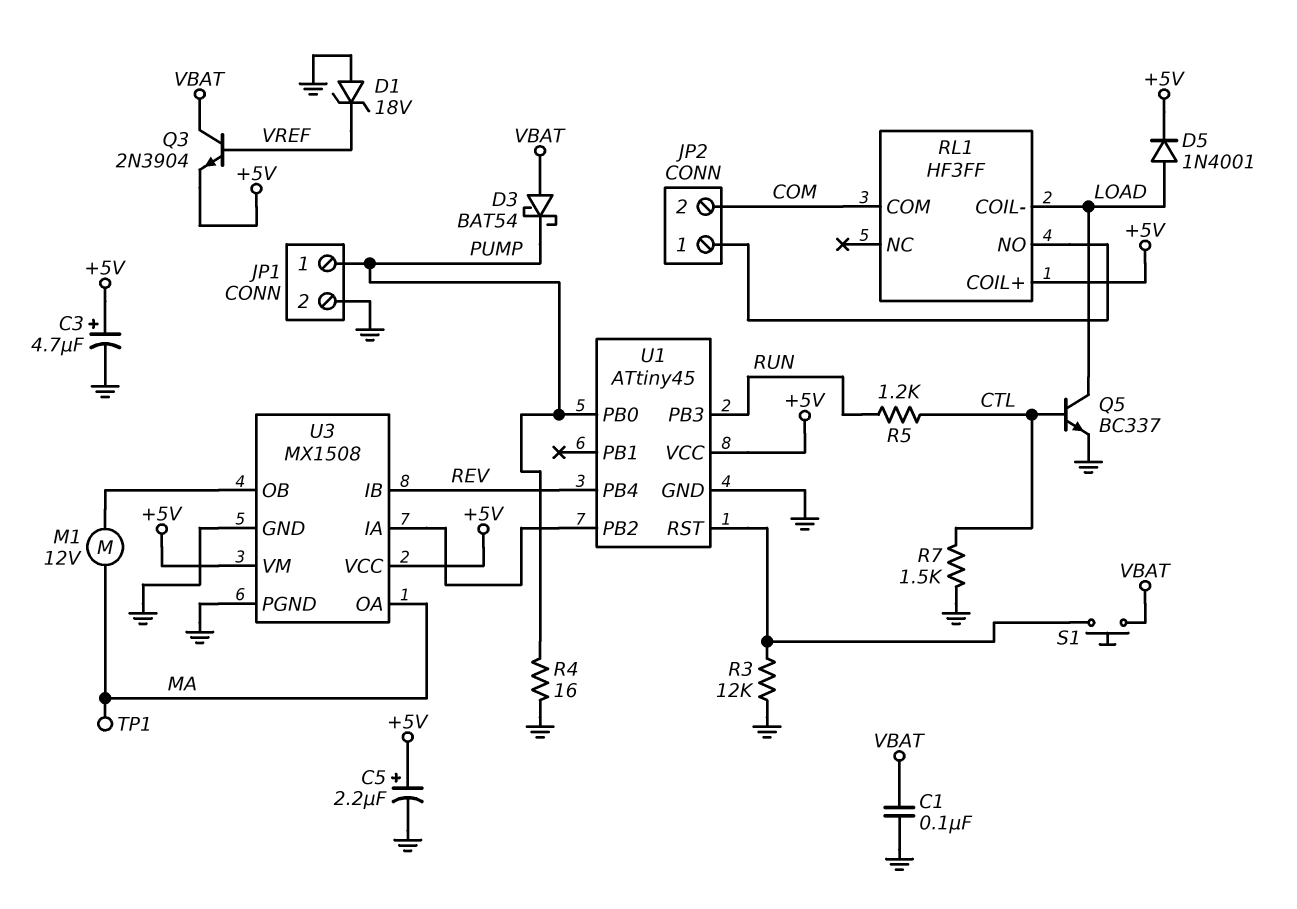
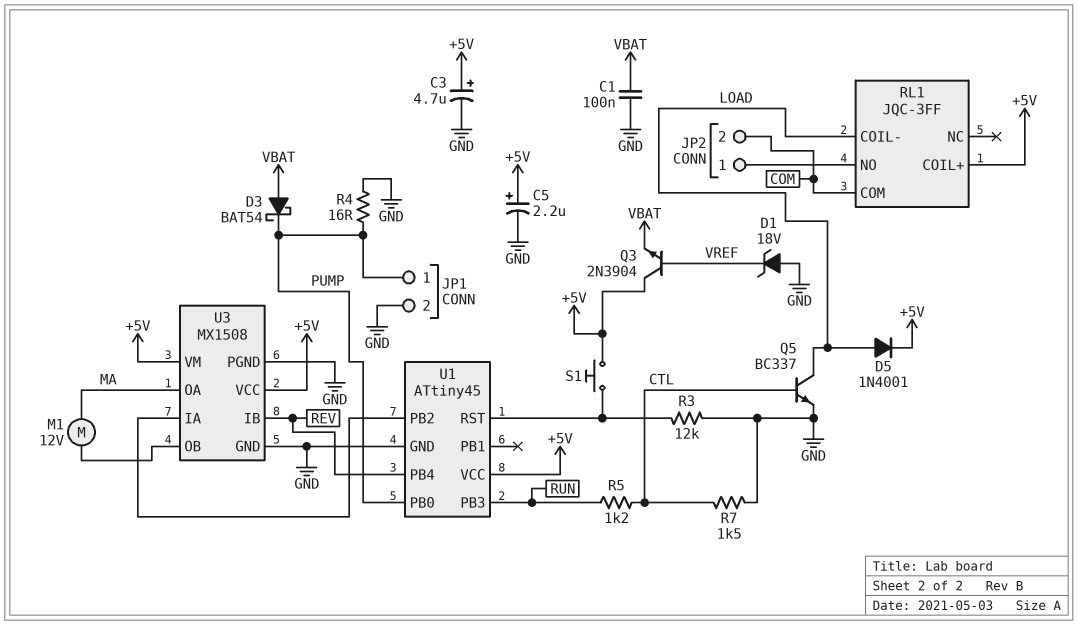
Q3: NPN 2N3904 (B VREF, C VBAT, E +5V) -> NPN 2N3904 (B VREF, C +5V, E VBAT)
RL1: HF3FF -> JQC-3FF
S1: button (U1/RST, VBAT) -> button (+5V, U1/RST)
TP1: test point (MA) -> none

